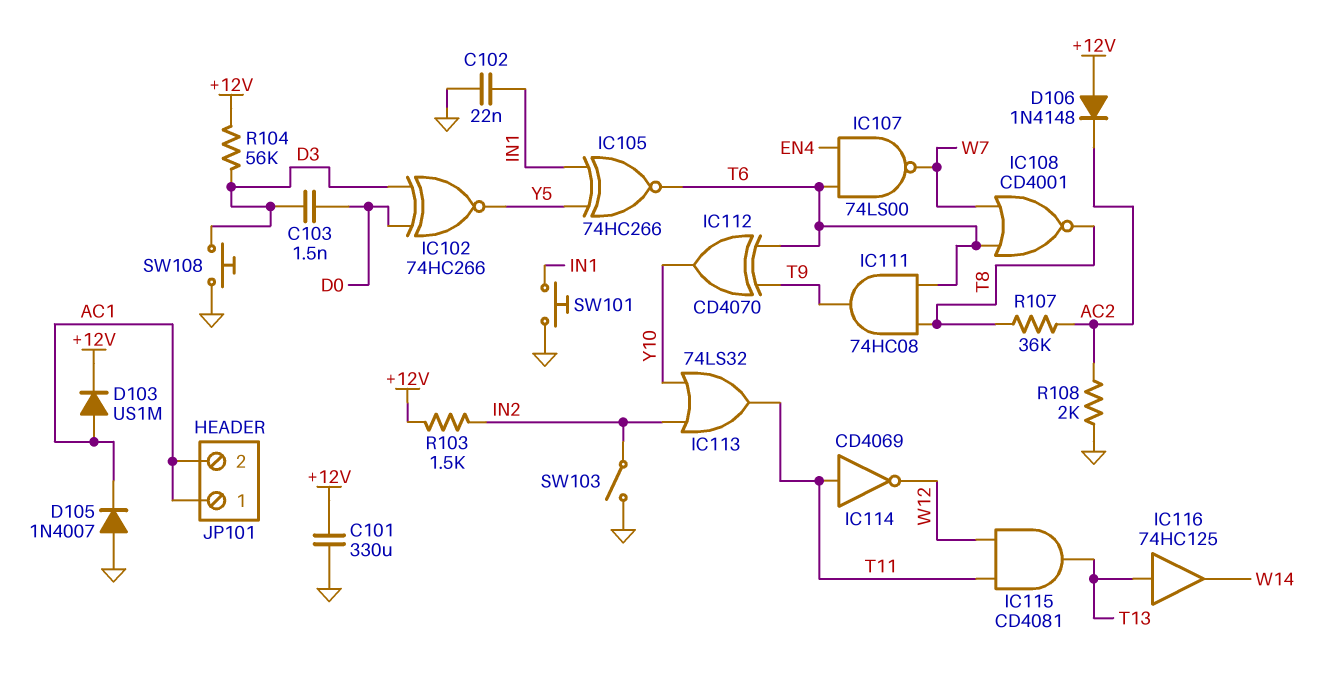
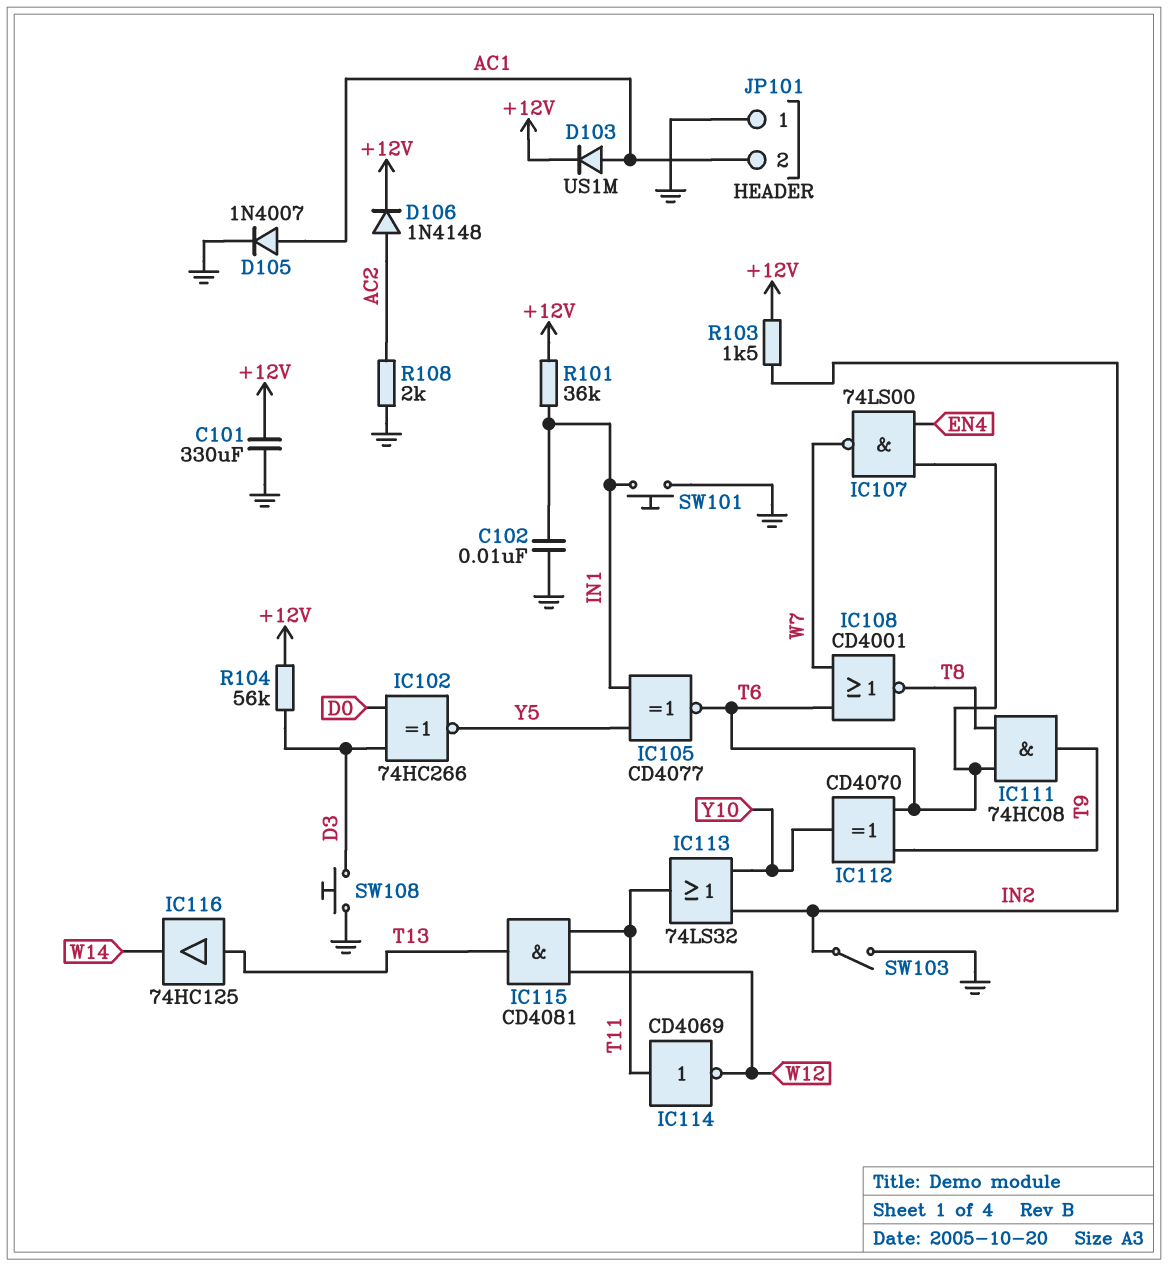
C102: 22nF (GND, IN1) -> 10nF (GND, IN1)
C103: 1.5nF (D0, D3) -> none
D105: diode 1N4007 (A GND, K AC1) -> diode 1N4007 (A AC1, K GND)
D106: diode 1N4148 (A +12V, K AC2) -> diode 1N4148 (A AC2, K +12V)
IC105: XNOR 74HC266 (in IN1, in Y5, out T6) -> XNOR CD4077 (in IN1, in Y5, out T6)
JP101 pin 1: AC1 -> GND
R101: none -> 36k (+12V, IN1)
R107: 36k (AC2, T8) -> none

